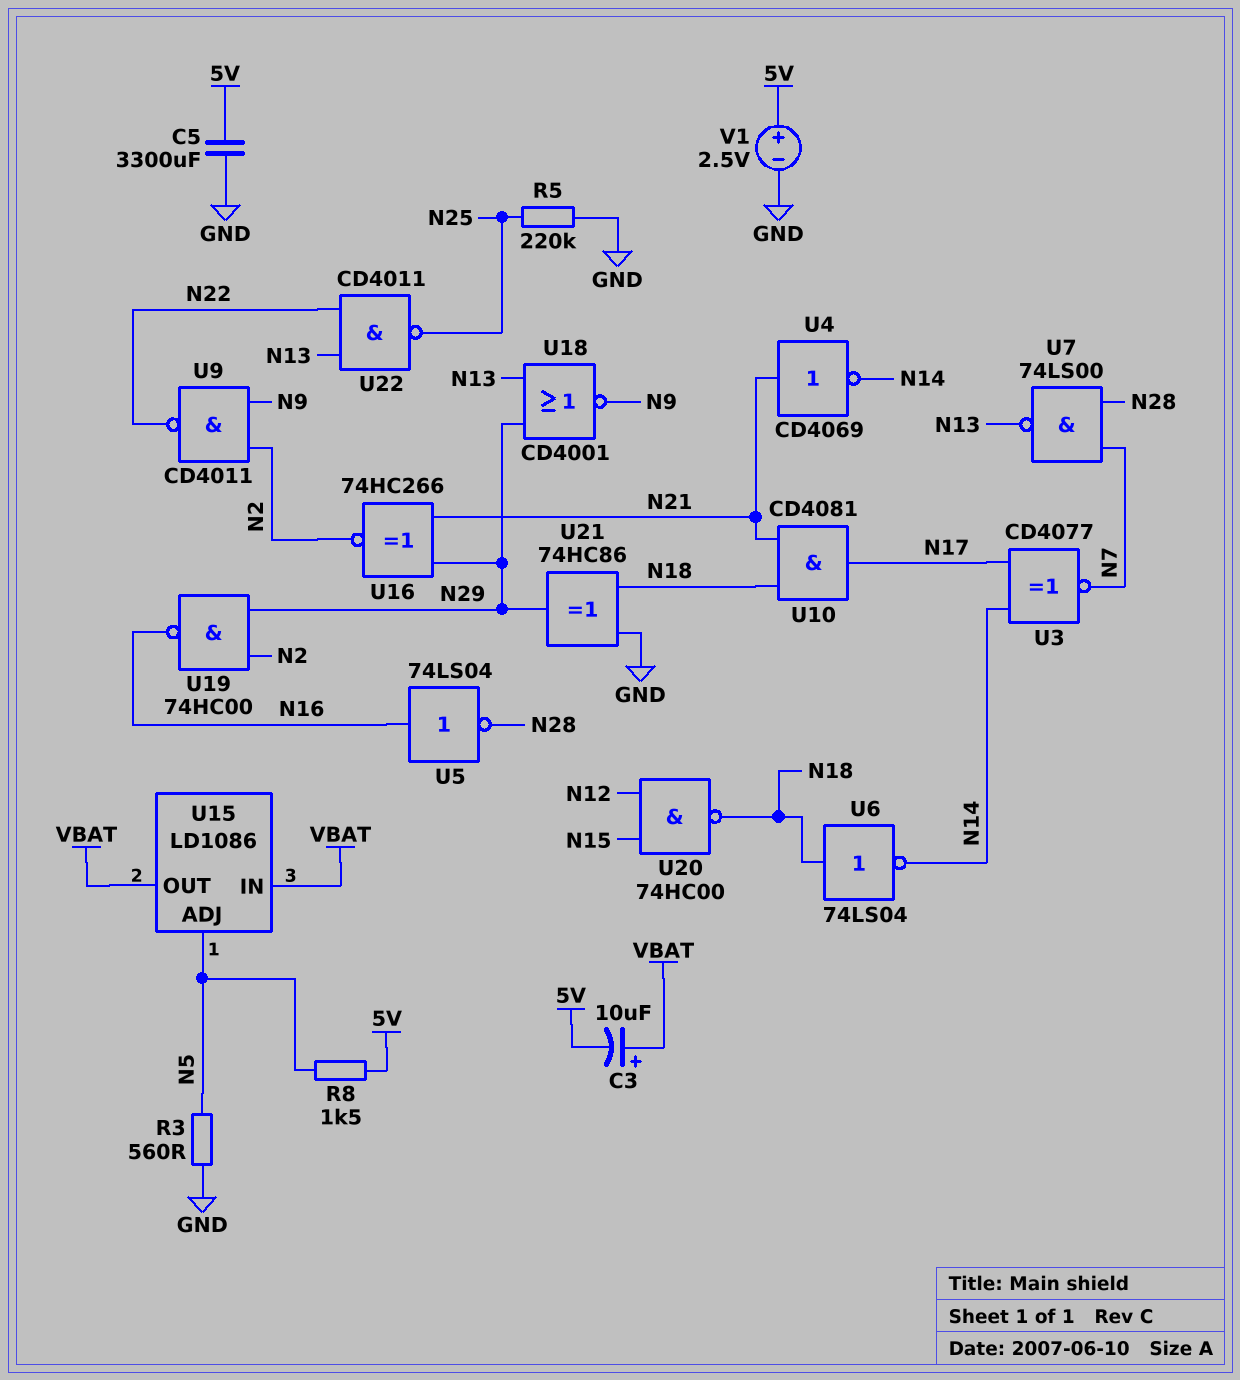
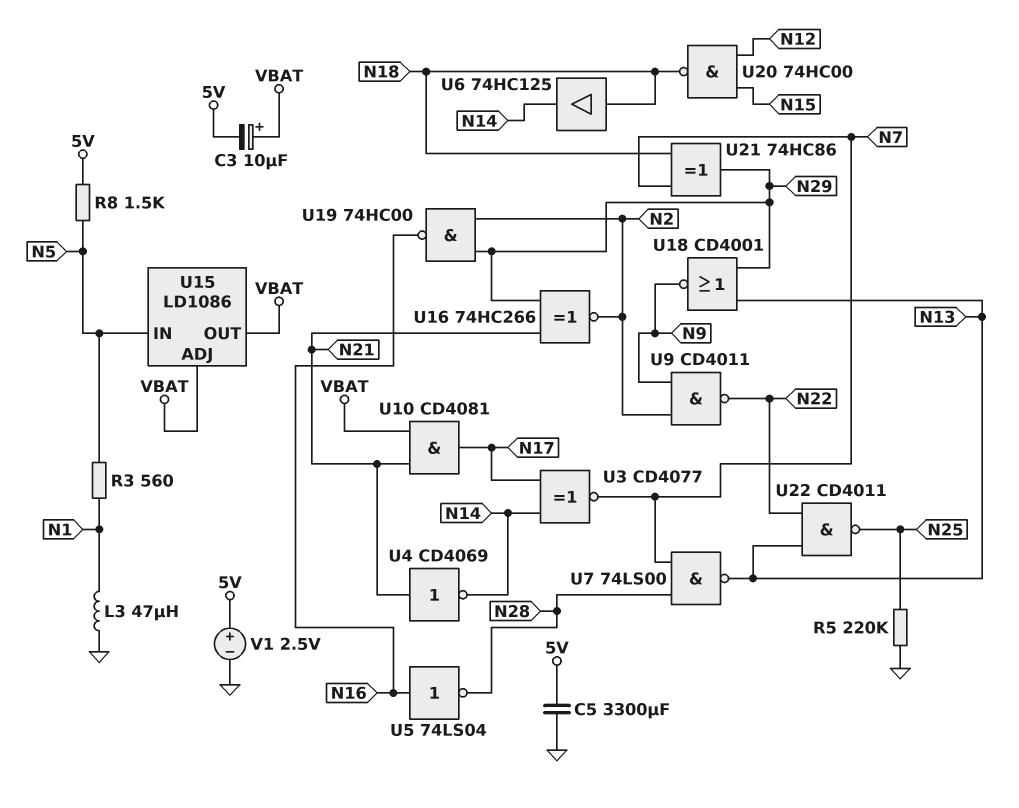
L3: none -> 47uH (GND, N1)
R3: 560 (GND, N5) -> 560 (N1, N5)
U6: NOT 74LS04 (in N18, out N14) -> buffer 74HC125 (in N18, out N14)
U10: AND CD4081 (in N18, in N21, out N17) -> AND CD4081 (in N21, in VBAT, out N17)
U15 pin ADJ: N5 -> VBAT
U15 pin IN: VBAT -> N5
U21: XOR 74HC86 (in GND, in N18, out N29) -> XOR 74HC86 (in N7, in N18, out N29)

